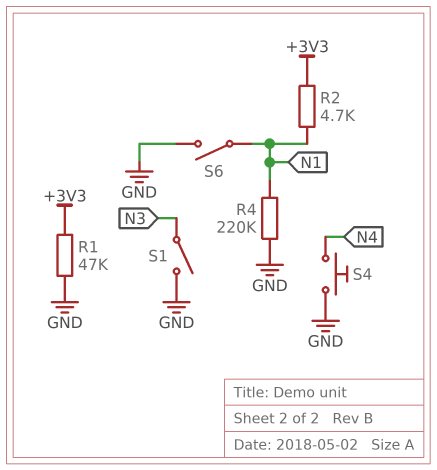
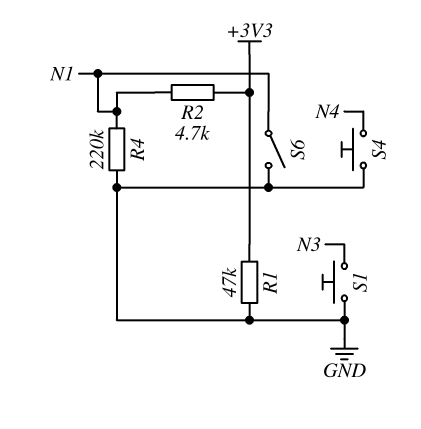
S1: switch (GND, N3) -> button (GND, N3)

